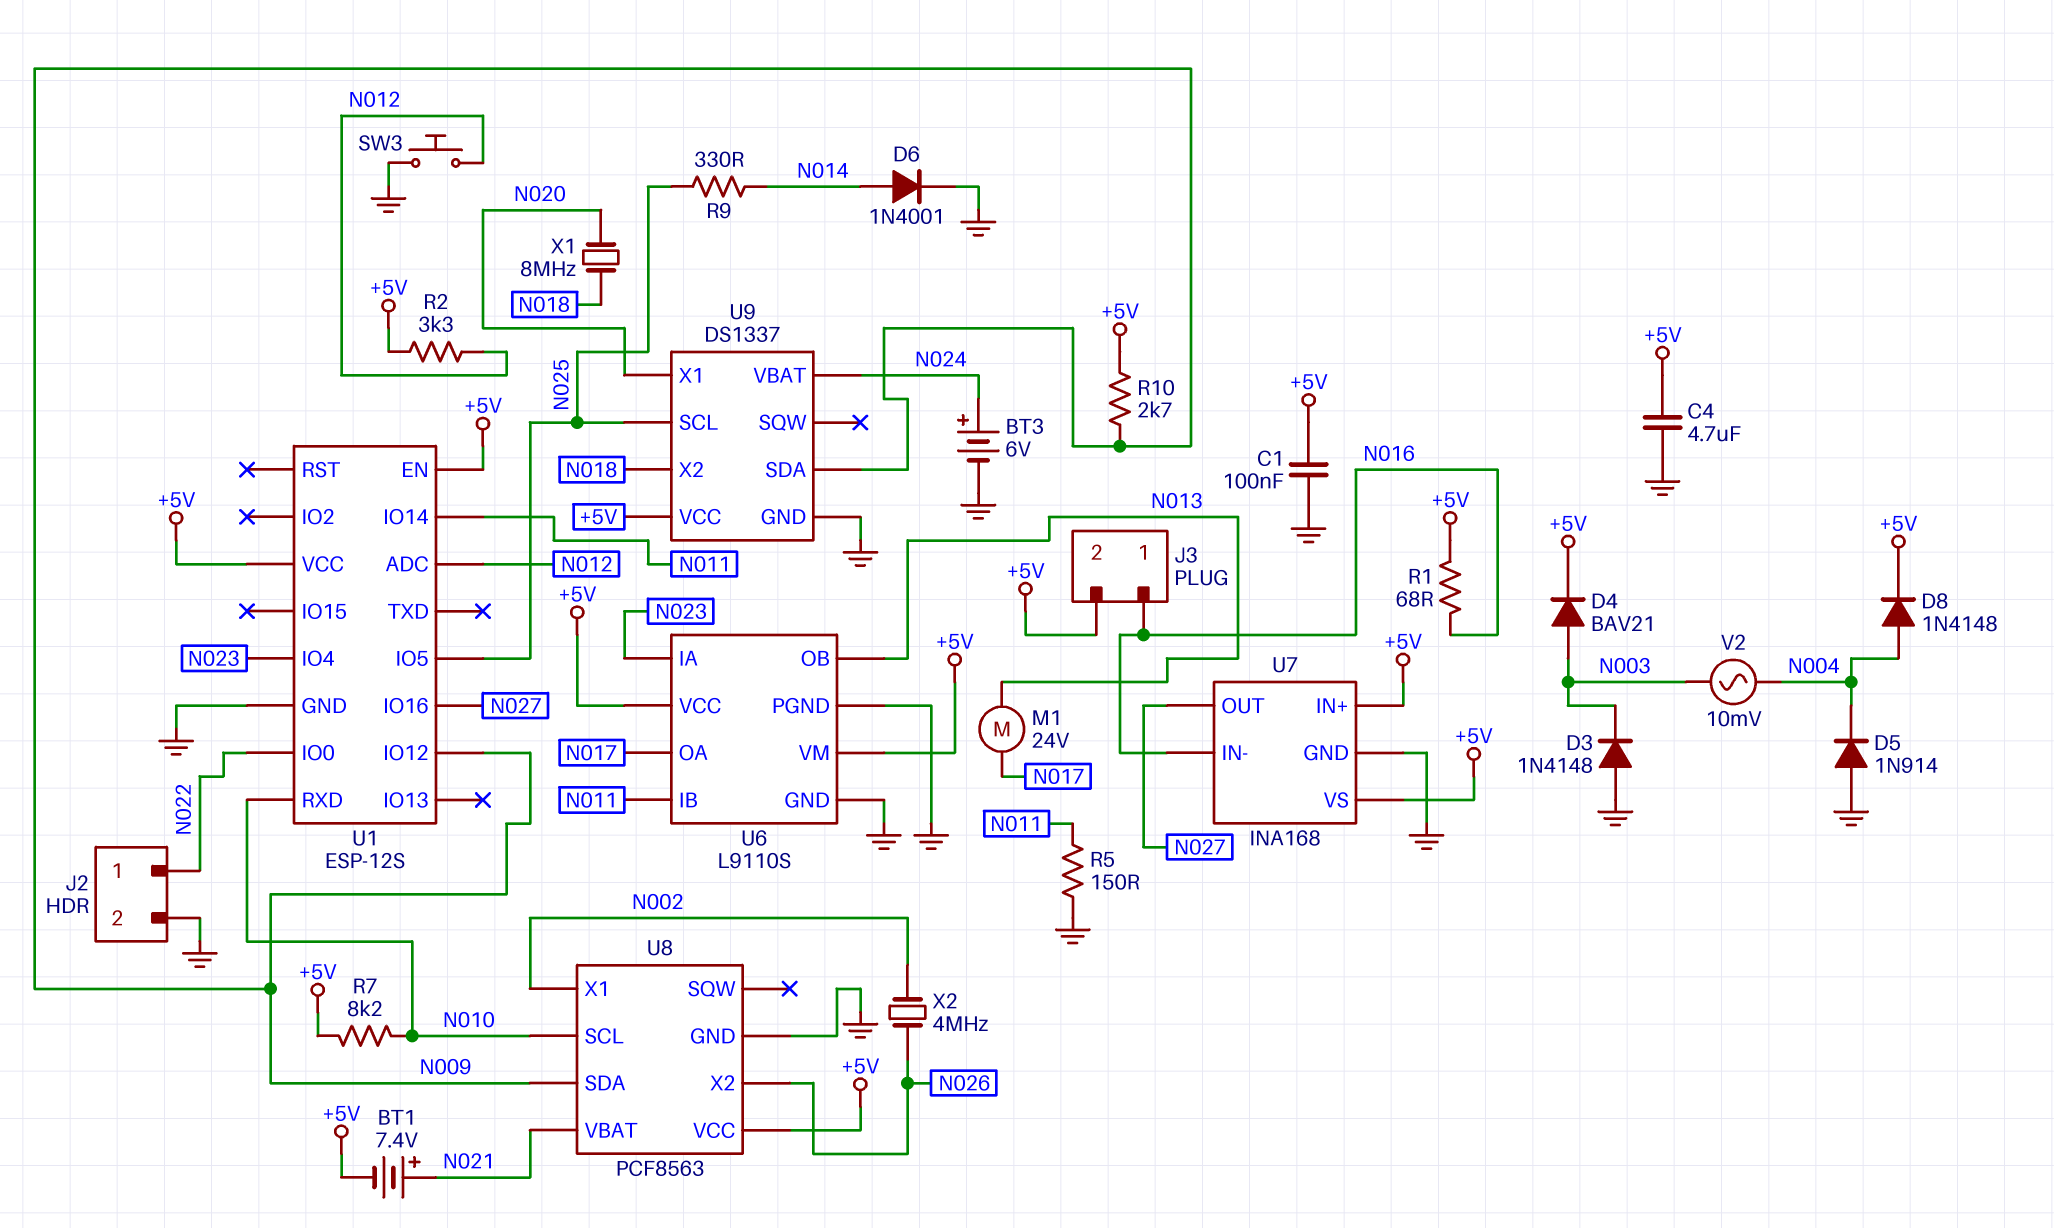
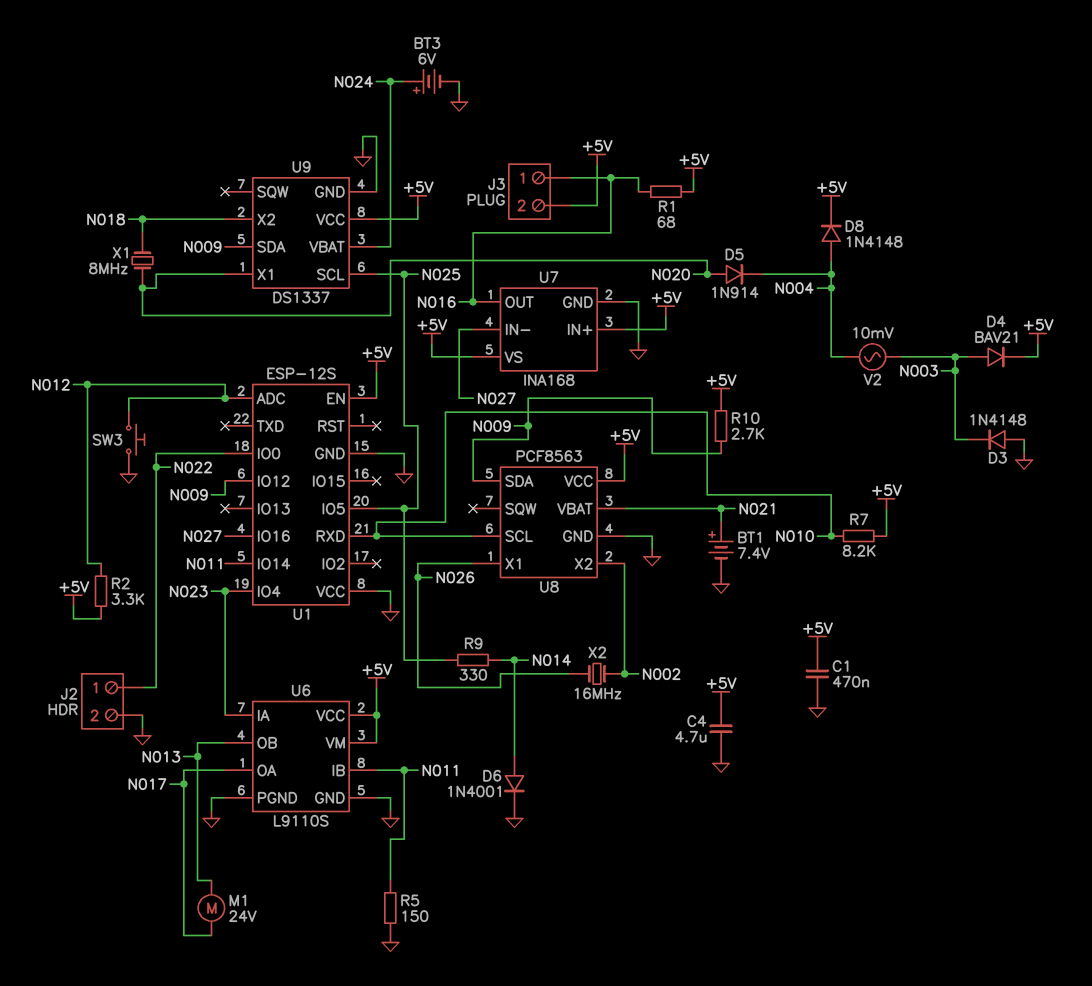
BT1: 7.4V (plus N021, minus +5V) -> 7.4V (plus N021, minus GND)
C1: 100nF (+5V, GND) -> 470nF (+5V, GND)
D5: diode 1N914 (A GND, K N004) -> diode 1N914 (A N020, K N004)
U1 pin VCC: +5V -> GND
U7 pin IN-: N016 -> N027
U7 pin OUT: N027 -> N016
U8 pin X1: N002 -> N026
U8 pin X2: N026 -> N002
X2: 4MHz (N002, N026) -> 16MHz (N002, N026)

